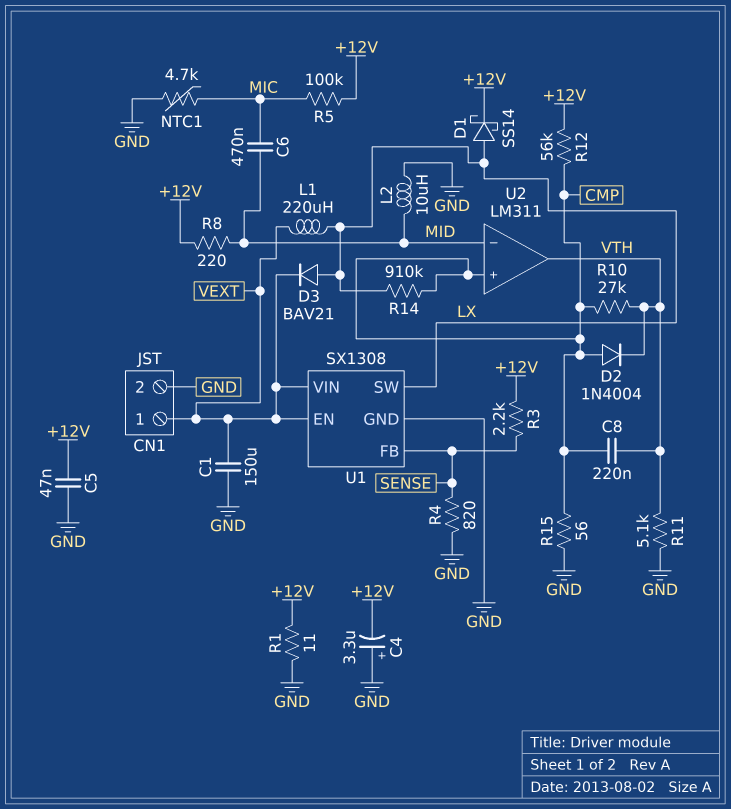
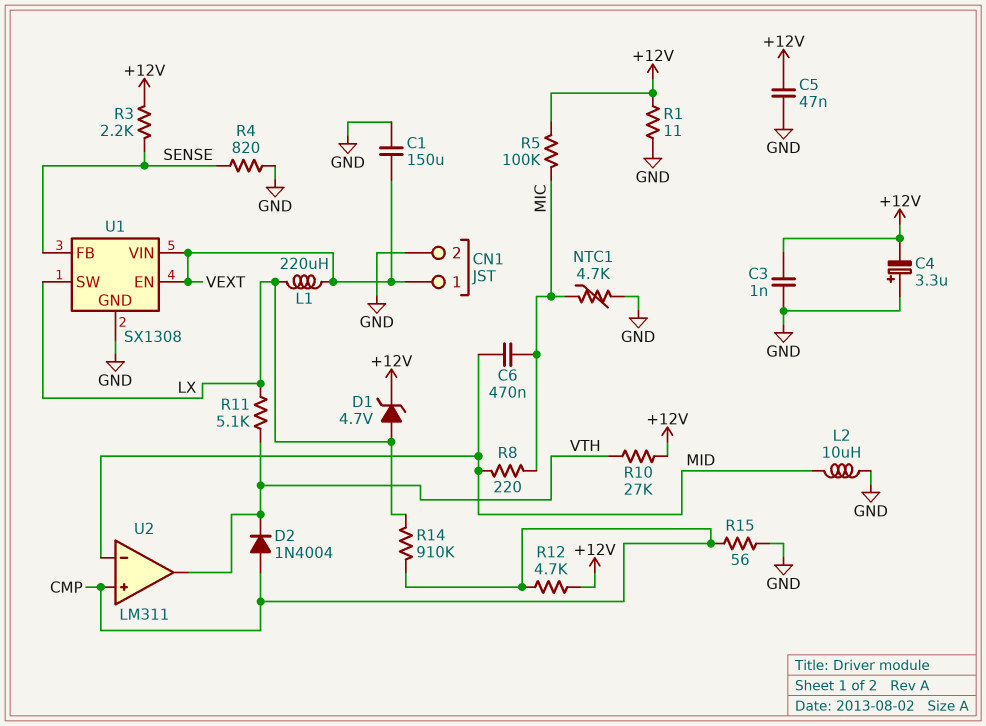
C3: none -> 1nF (+12V, GND)
C8: 220nF (CMP, VTH) -> none
D1: schottky SS14 (A LX, K +12V) -> zener 4.7V (A LX, K +12V)
D3: diode BAV21 (A LX, K VEXT) -> none
R8: 220 (+12V, MID) -> 220 (MIC, MID)
R10: 27k (CMP, VTH) -> 27k (+12V, VTH)
R11: 5.1k (GND, VTH) -> 5.1k (LX, VTH)
R12: 56k (+12V, CMP) -> 4.7k (+12V, CMP)

